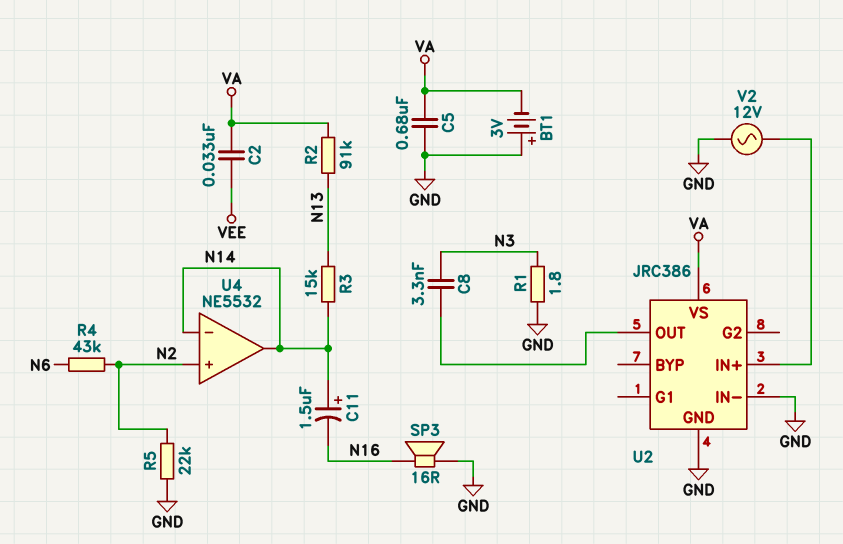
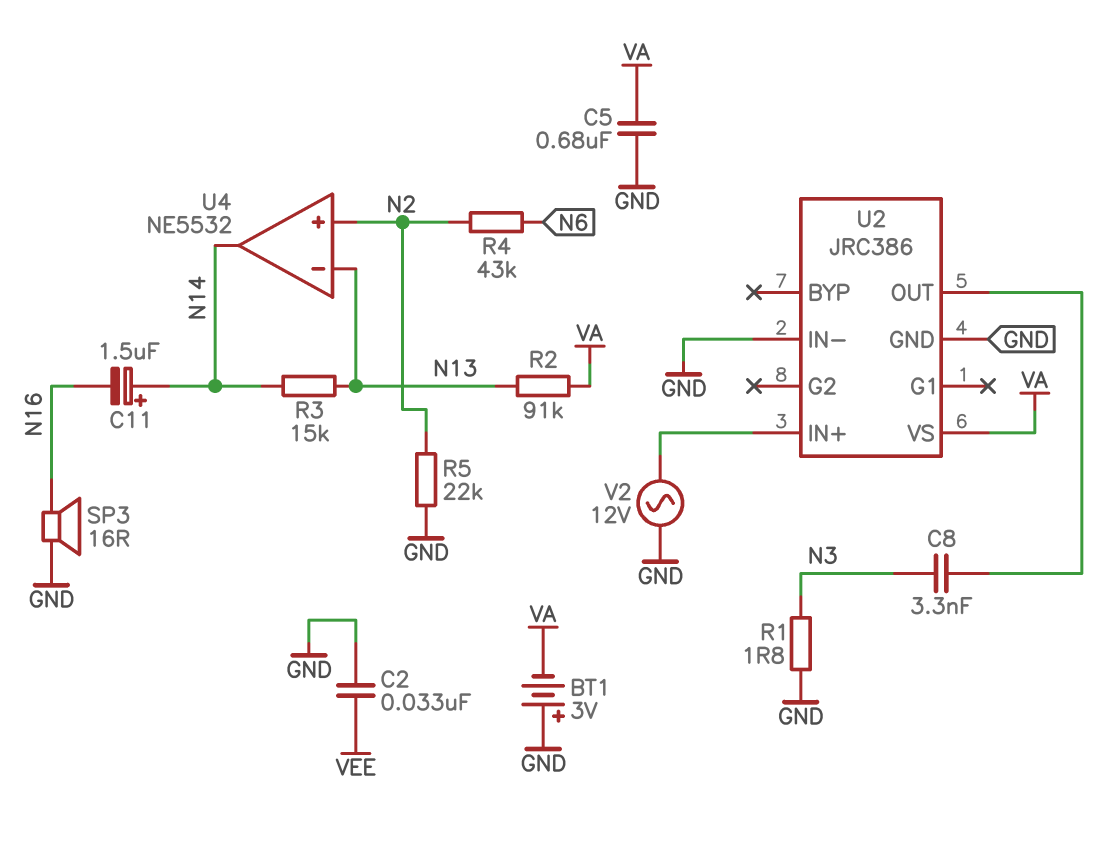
C2: 33nF (VA, VEE) -> 33nF (GND, VEE)
U4 pin in-: N14 -> N13

